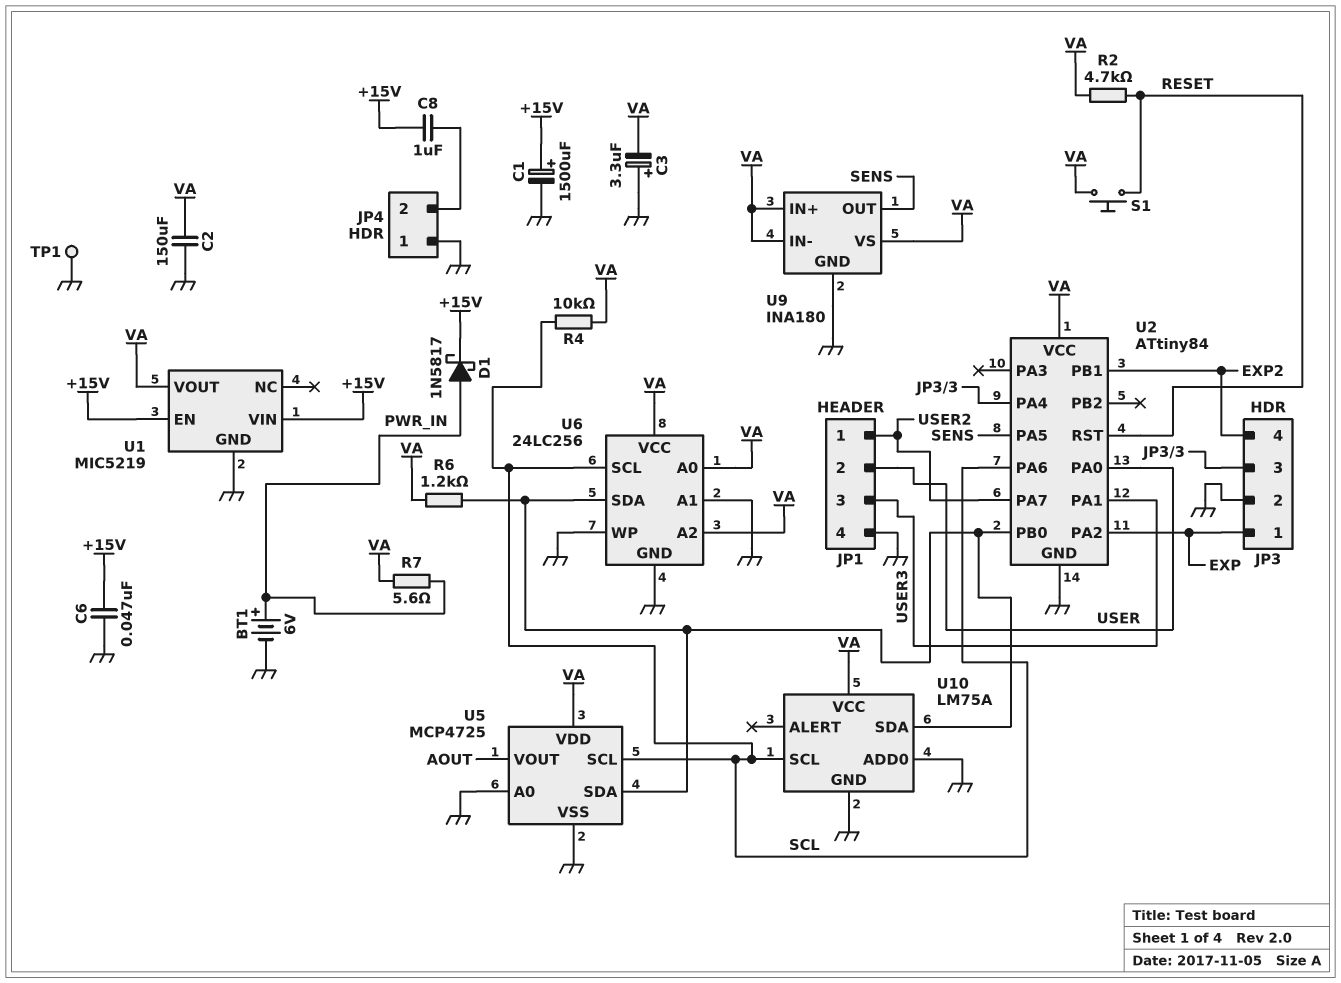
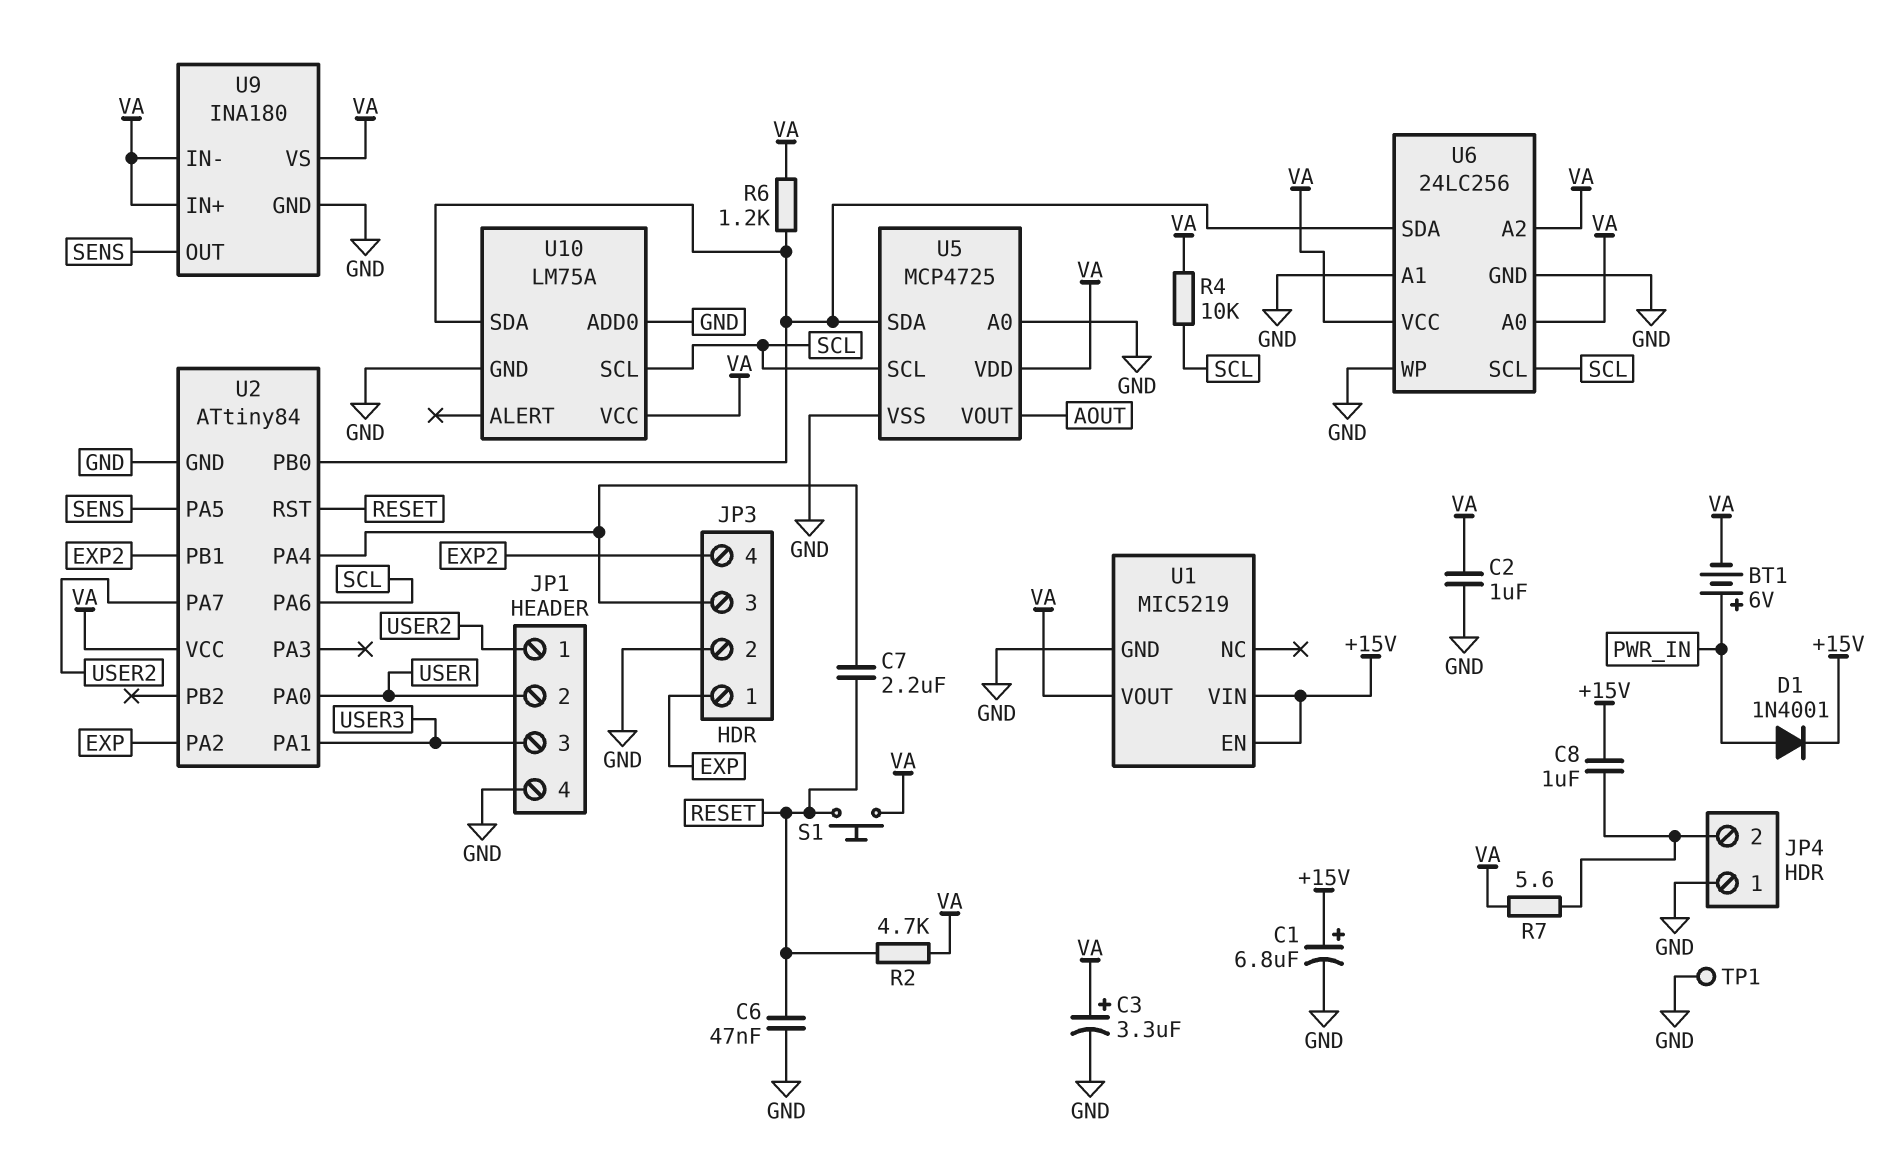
BT1: 6V (plus PWR_IN, minus GND) -> 6V (plus PWR_IN, minus VA)
C1: 1500uF (plus +15V, minus GND) -> 6.8uF (plus +15V, minus GND)
C2: 150uF (GND, VA) -> 1uF (GND, VA)
C3: 3.3uF (plus GND, minus VA) -> 3.3uF (plus VA, minus GND)
C6: 47nF (+15V, GND) -> 47nF (GND, RESET)
C7: none -> 2.2uF (JP3/3, RESET)
D1: schottky 1N5817 (A PWR_IN, K +15V) -> diode 1N4001 (A PWR_IN, K +15V)
R7: 5.6 (PWR_IN, VA) -> 5.6 (JP4/2, VA)

